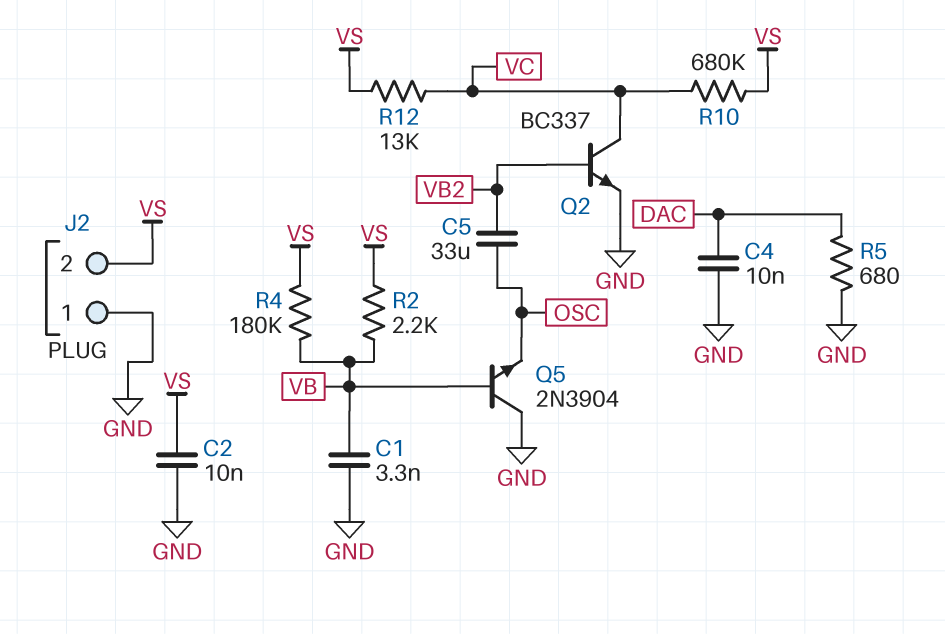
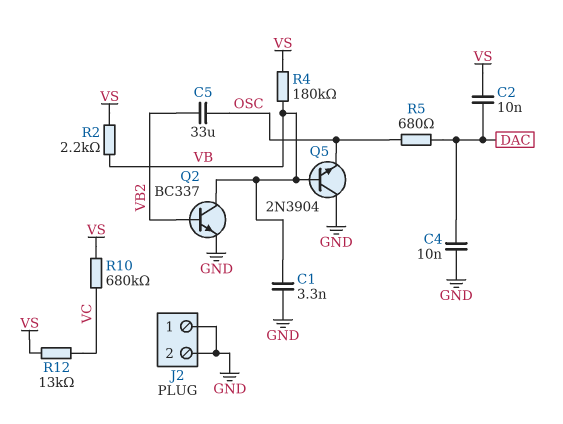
C2: 10nF (GND, VS) -> 10nF (DAC, VS)
J2 pin 2: VS -> GND
Q2: NPN BC337 (B VB2, C VC, E GND) -> NPN BC337 (B VB2, C VB, E GND)
R5: 680 (DAC, GND) -> 680 (DAC, OSC)

